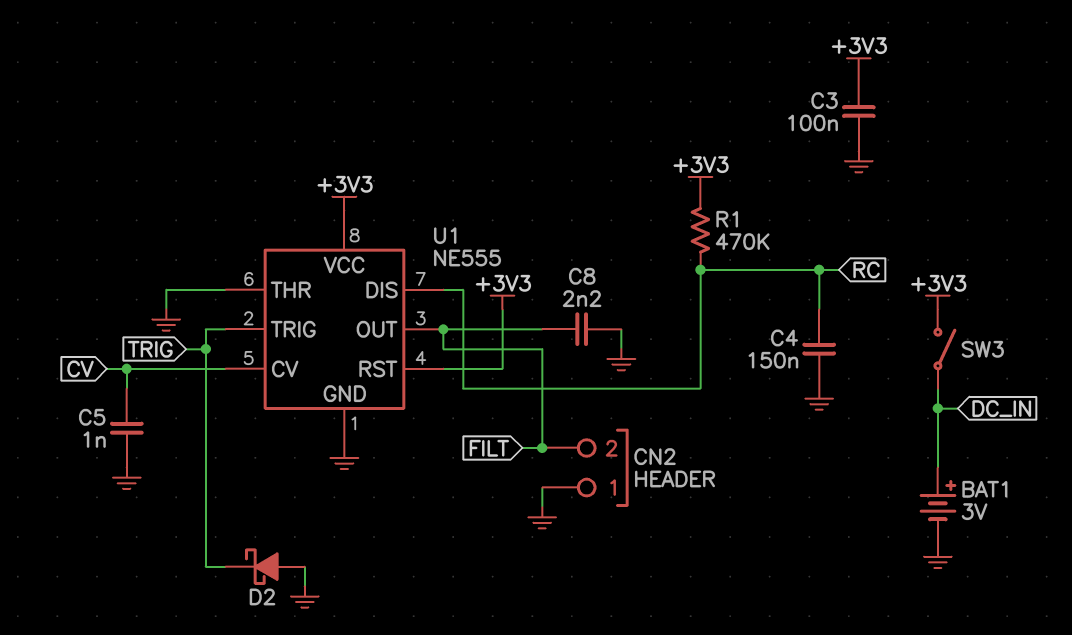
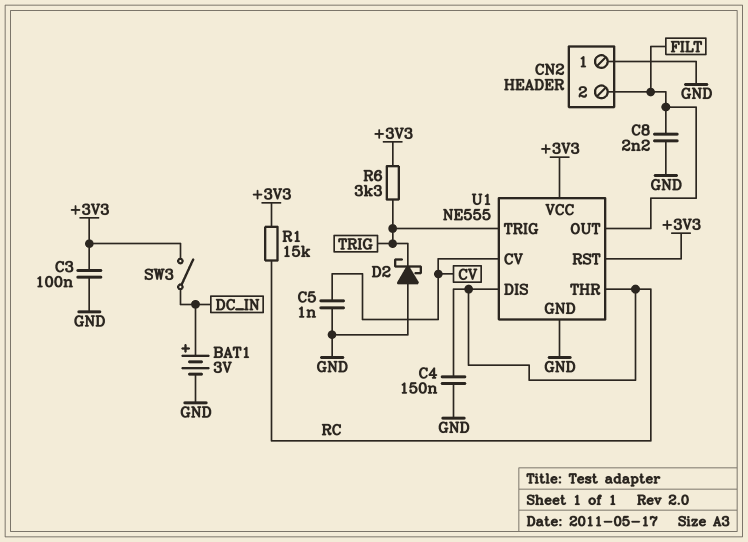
R1: 470k (+3V3, RC) -> 15k (+3V3, RC)
R6: none -> 3.3k (+3V3, TRIG)
U1 pin THR: GND -> RC

